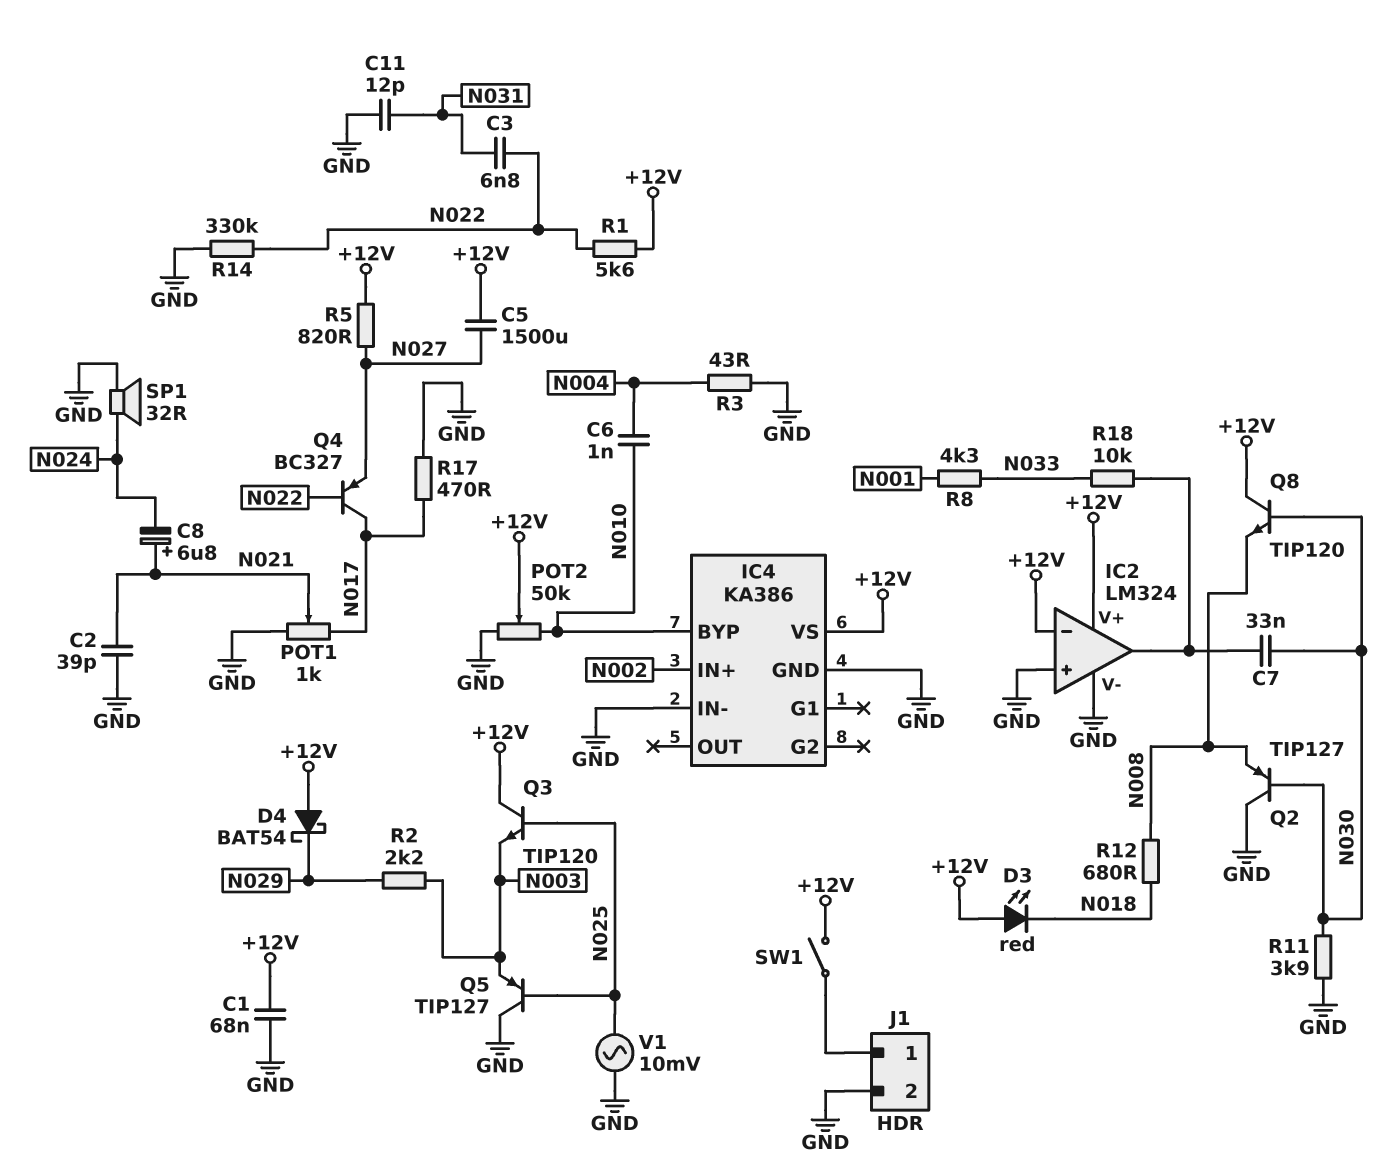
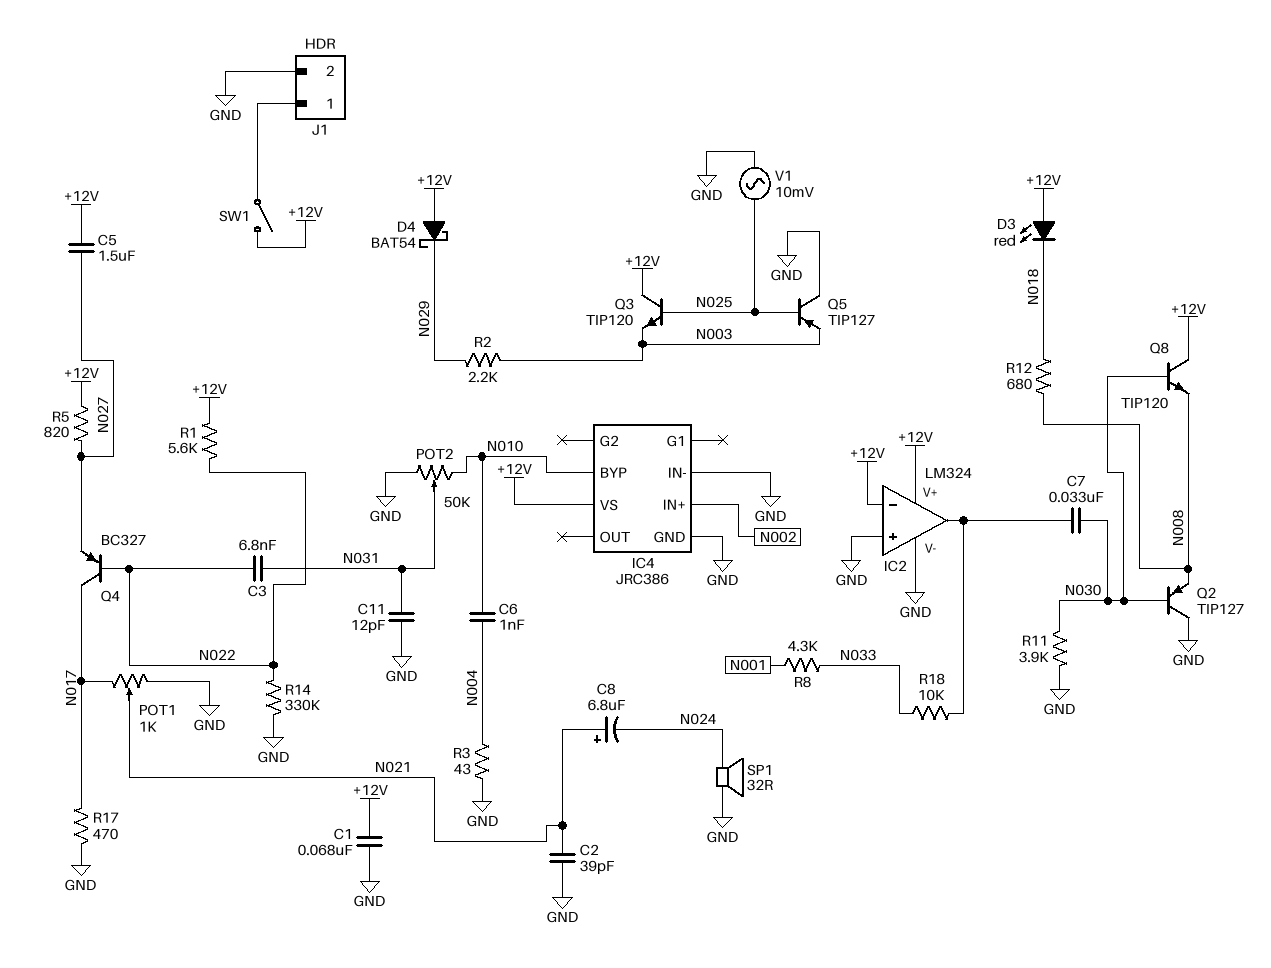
C5: 1500uF (+12V, N027) -> 1.5uF (+12V, N027)
IC4: KA386 -> JRC386
POT2: 50k (GND, N010, wiper +12V) -> 50k (GND, N010, wiper N031)

